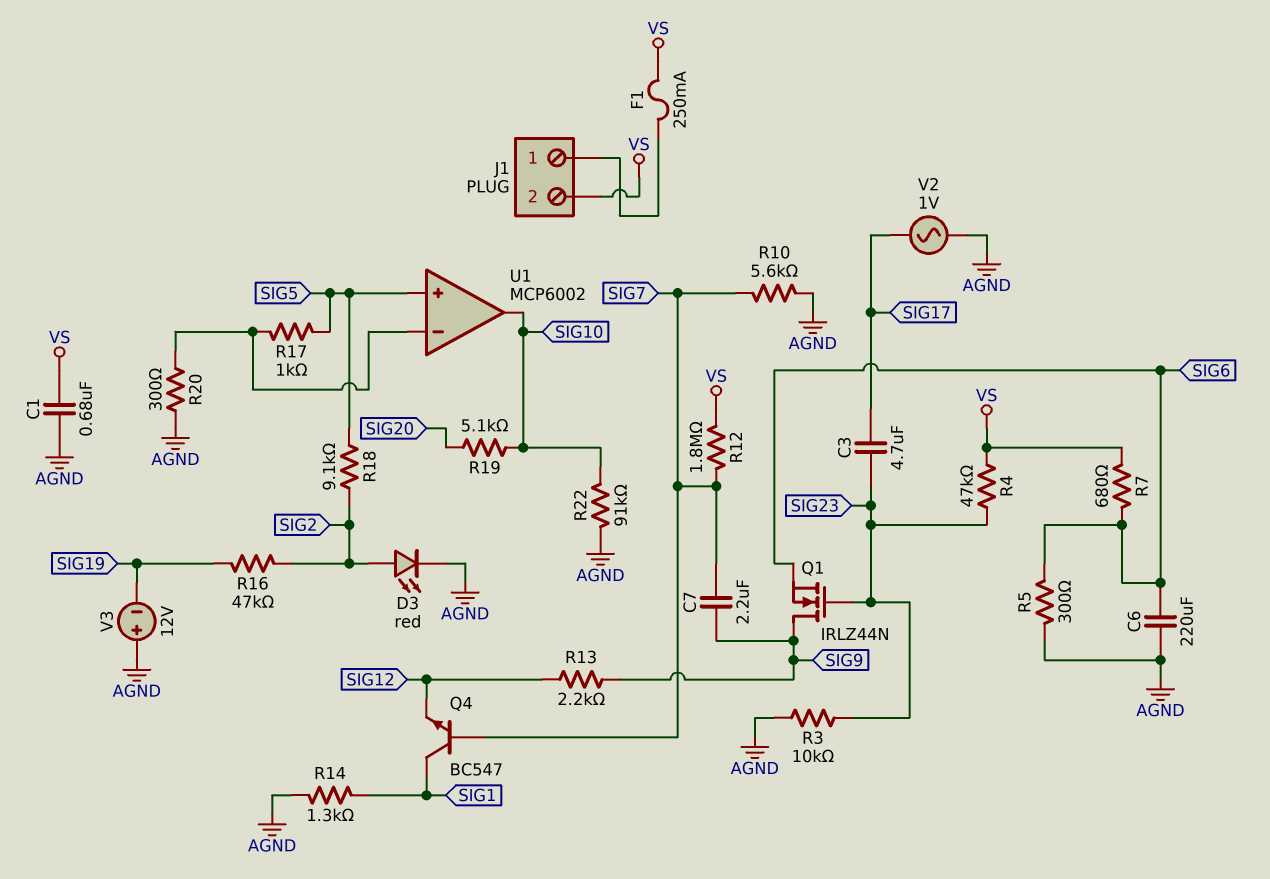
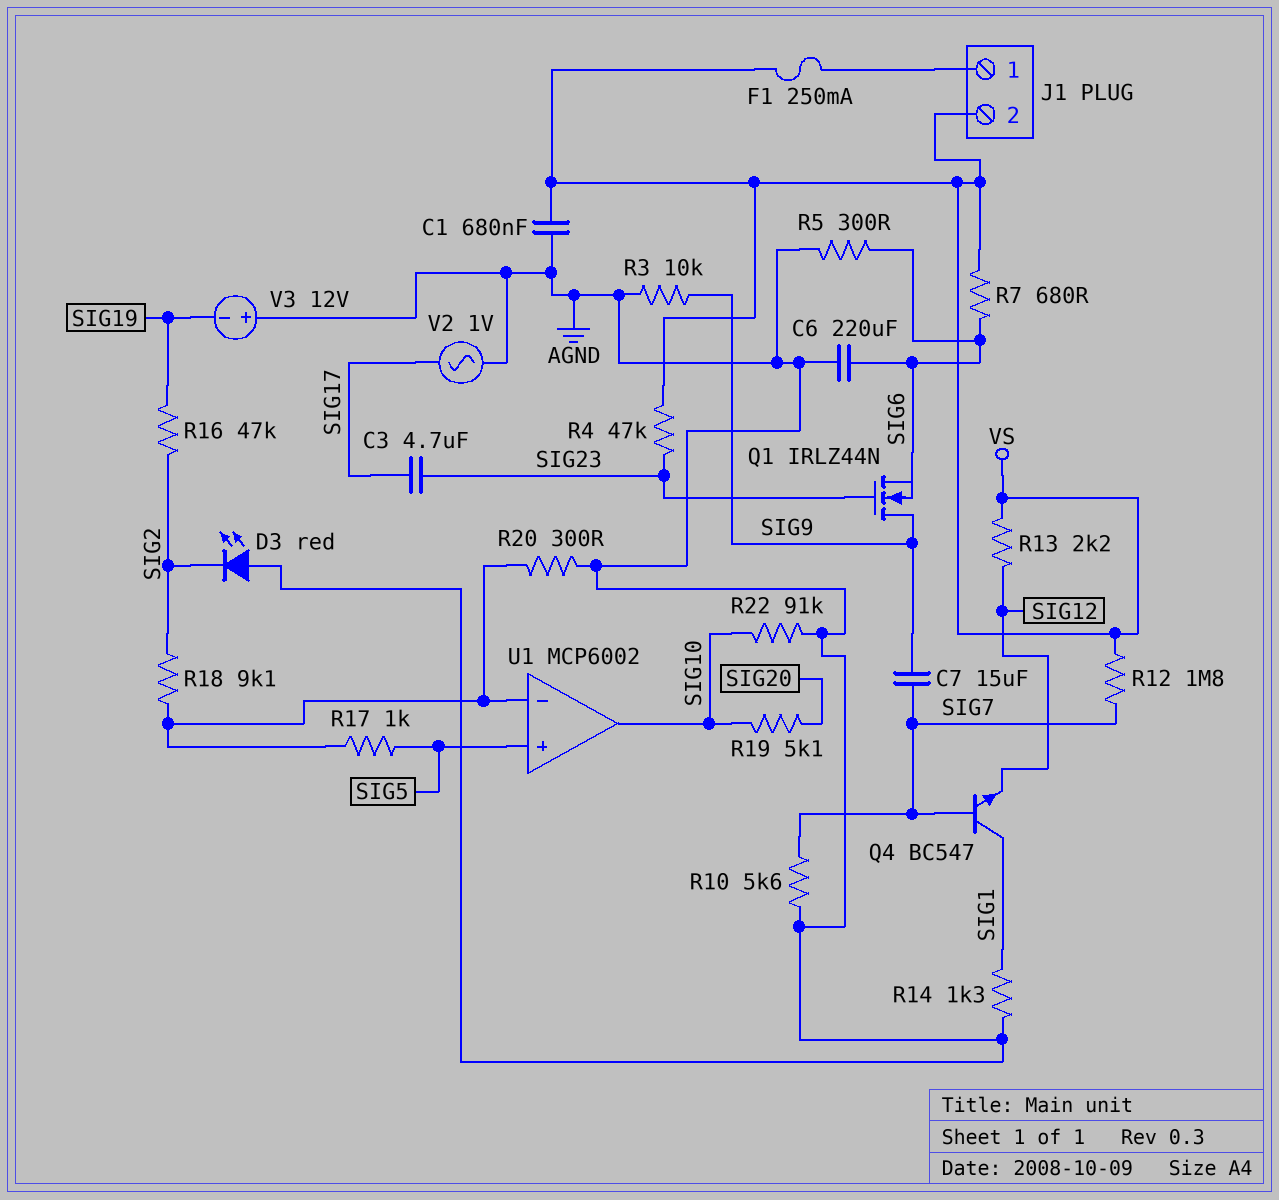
C7: 2.2uF (SIG7, SIG9) -> 15uF (SIG7, SIG9)
D3: LED red (A SIG2, K AGND) -> LED red (A AGND, K SIG2)
R3: 10k (AGND, SIG23) -> 10k (AGND, SIG9)
R13: 2.2k (SIG9, SIG12) -> 2.2k (SIG12, VS)
R18: 9.1k (SIG2, SIG5) -> 9.1k (SIG2, U1/in-)

